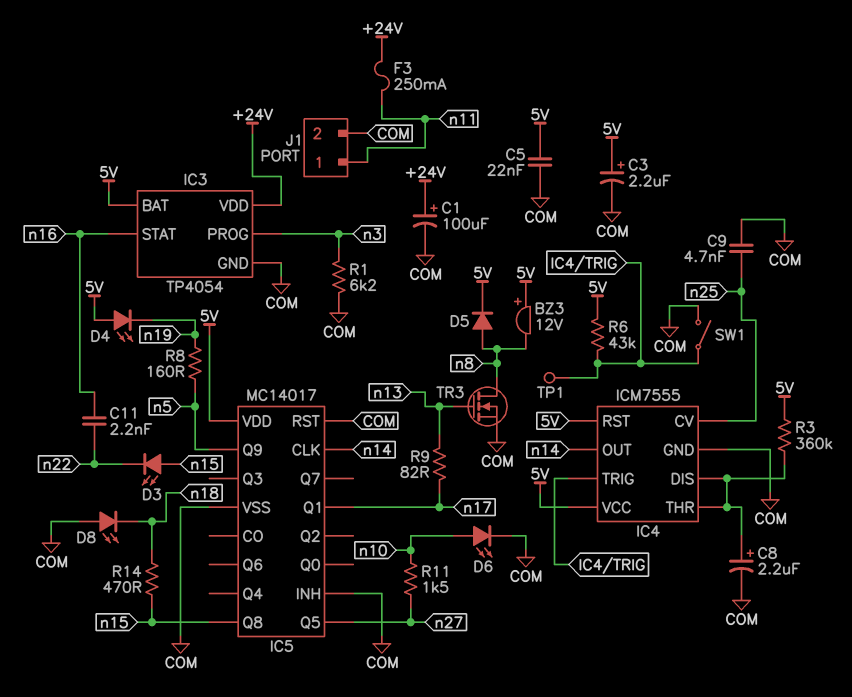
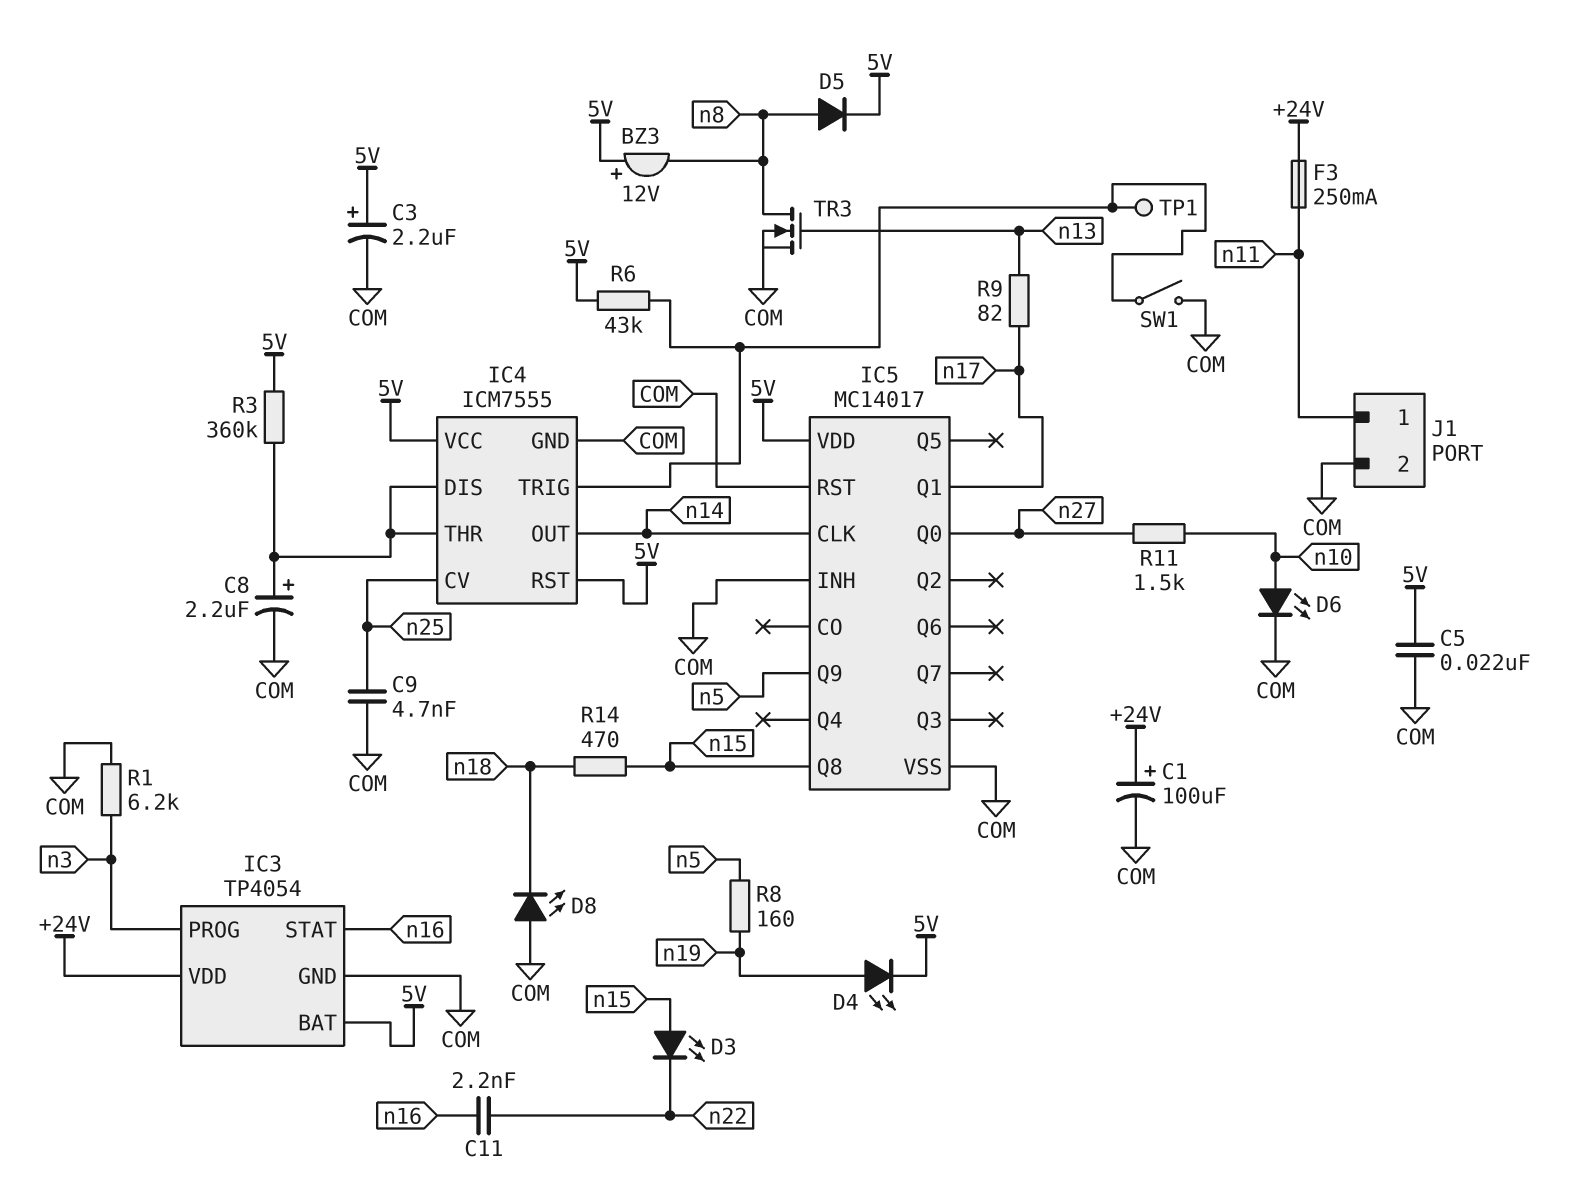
D4: LED (A 5V, K n19) -> LED (A n19, K 5V)
IC5 pin Q0: none -> n27
IC5 pin Q5: n27 -> none

